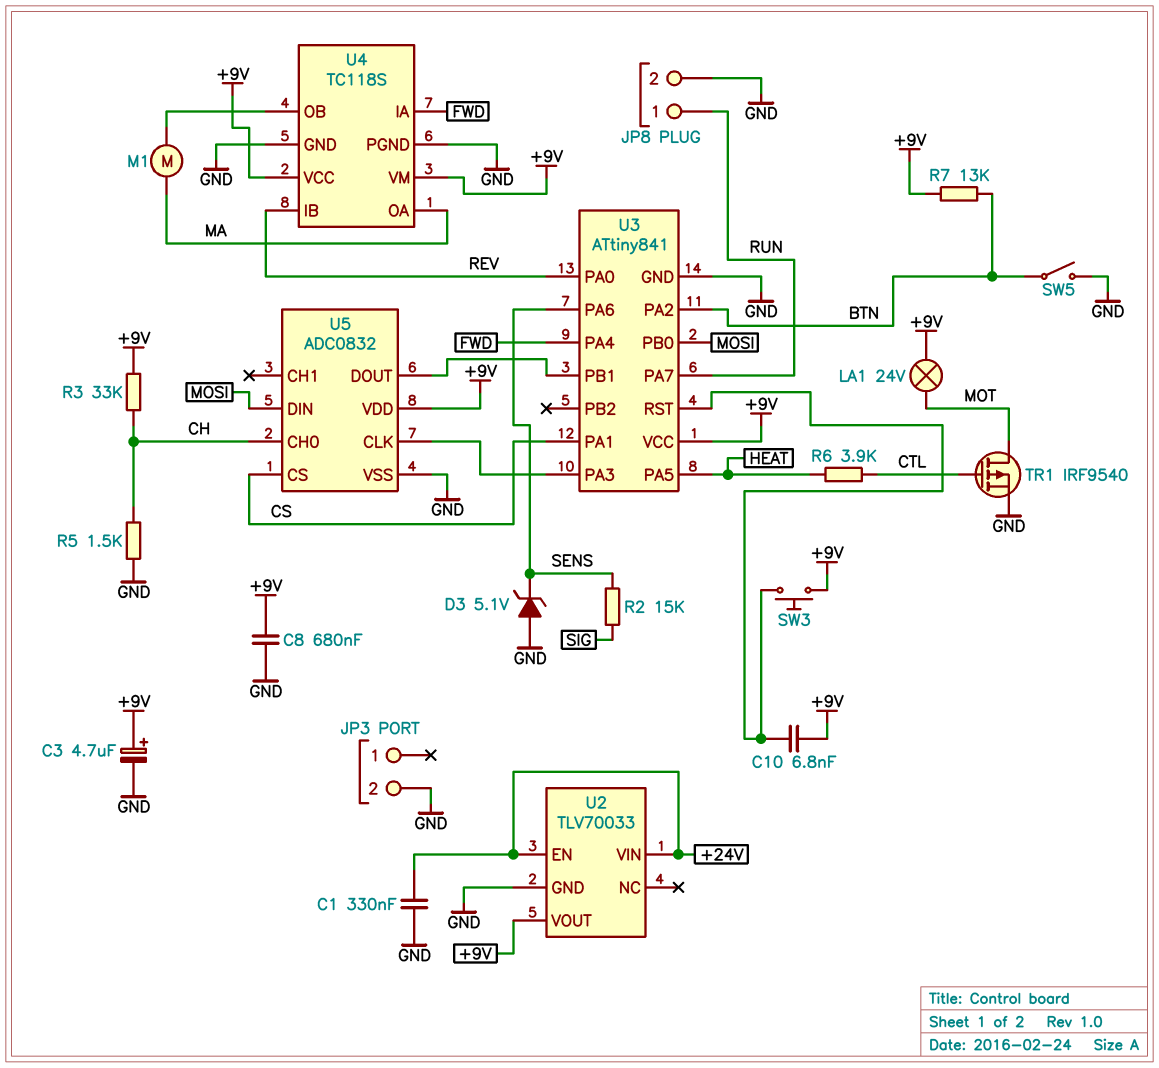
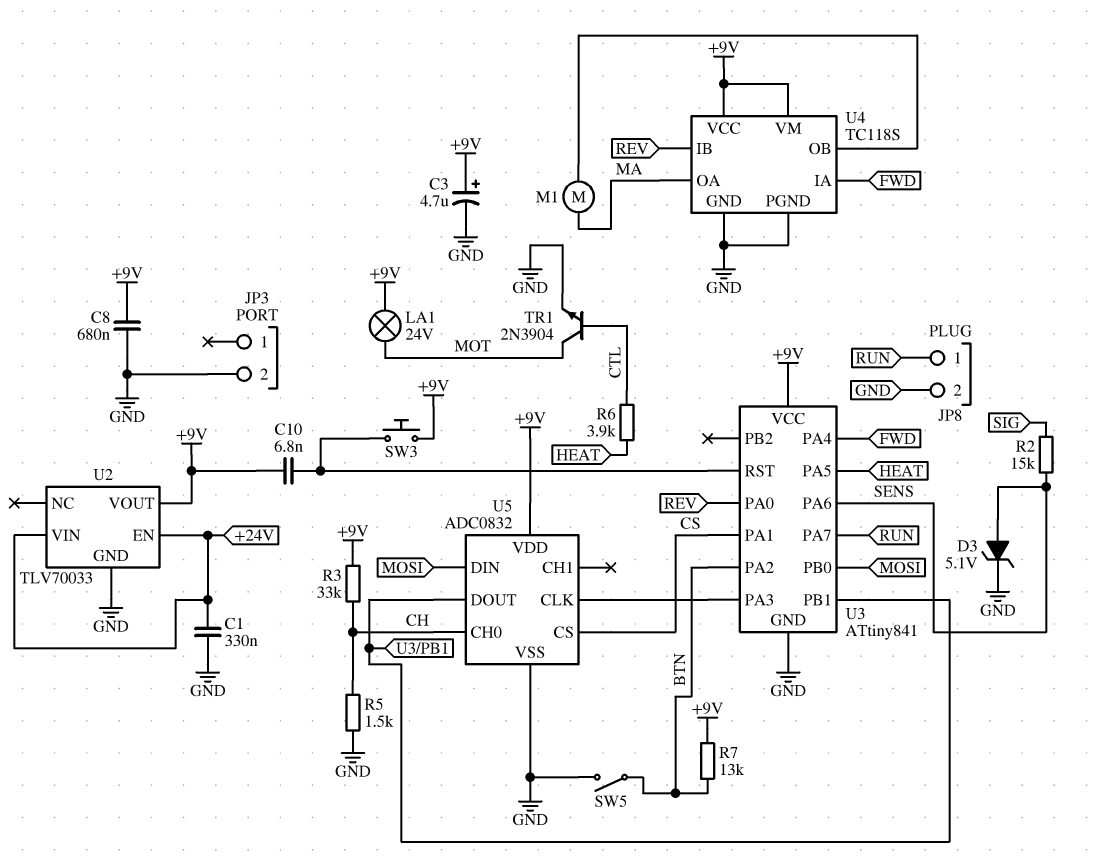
D3: zener 5.1V (A GND, K SENS) -> zener 5.1V (A SENS, K GND)
TR1: PMOS IRF9540 (G CTL, D MOT, S GND) -> NPN 2N3904 (B CTL, C MOT, E GND)

